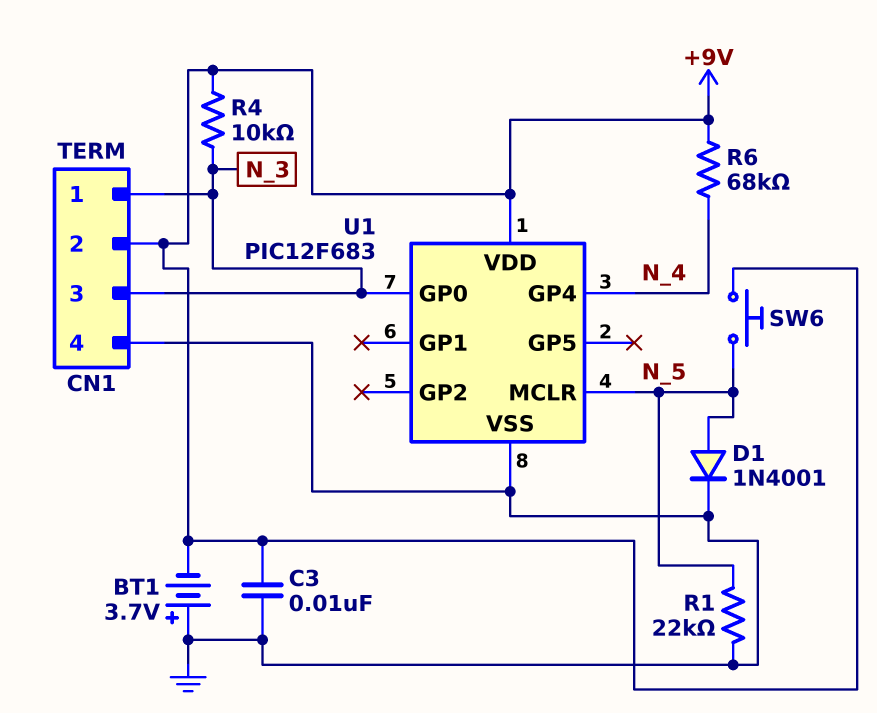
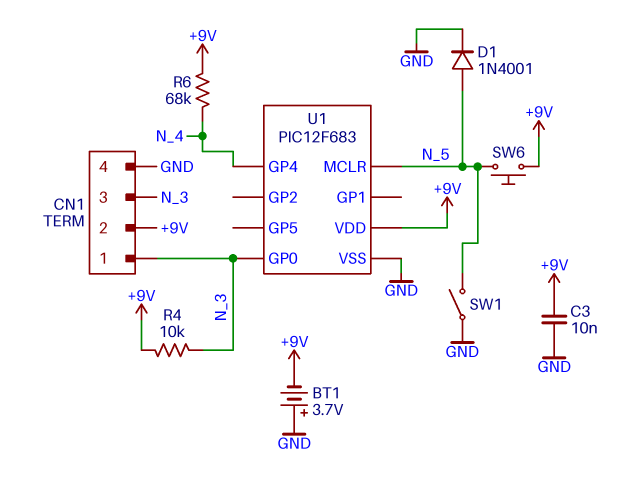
R1: 22k (GND, N_5) -> none
SW1: none -> switch (GND, N_5)

